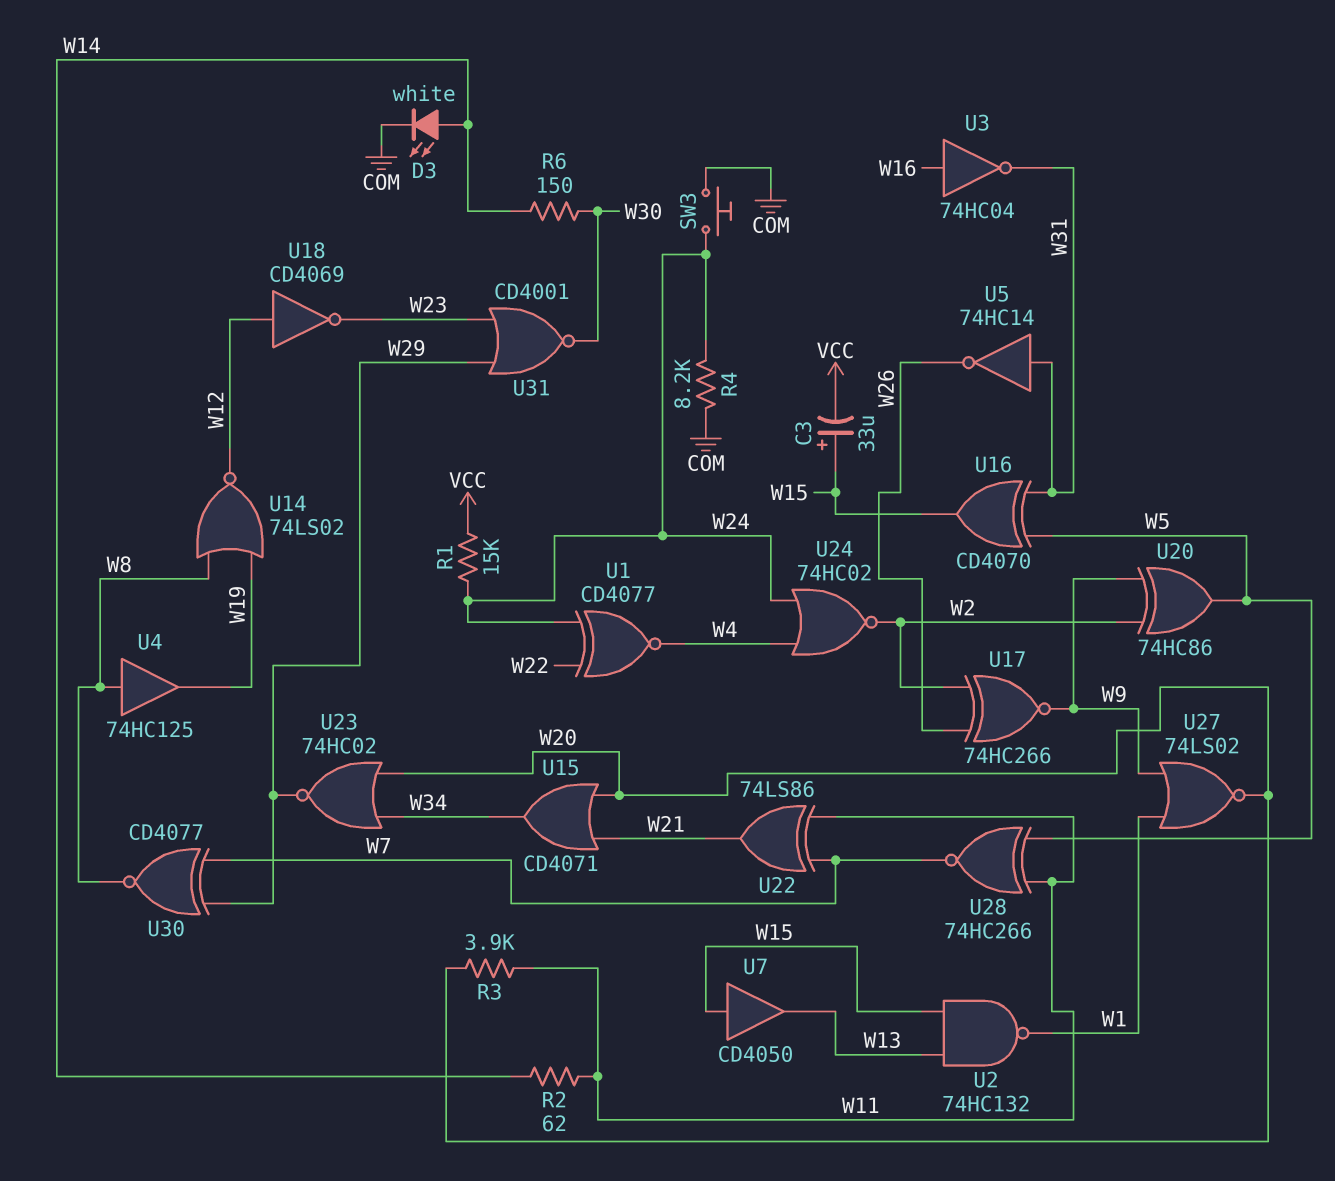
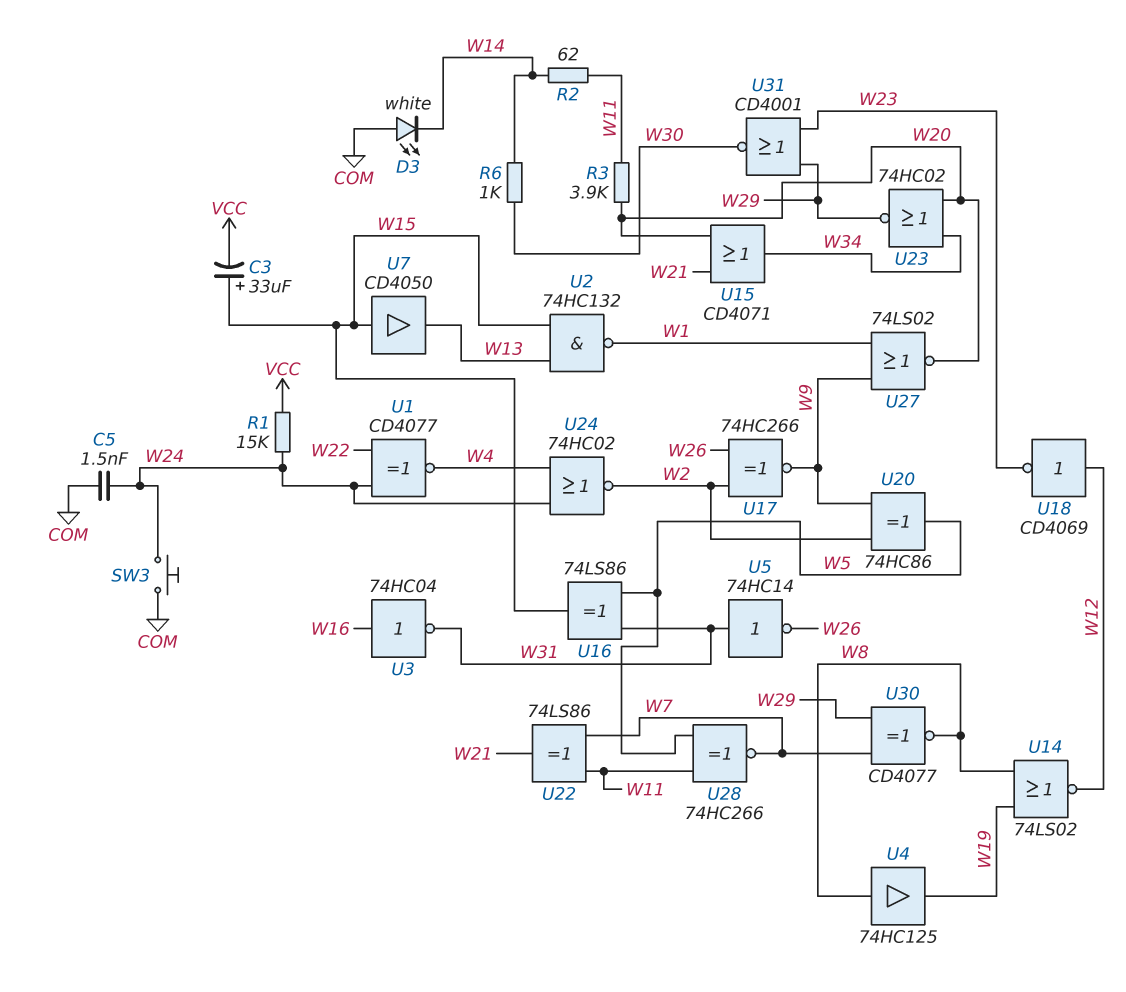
C5: none -> 1.5nF (COM, W24)
D3: LED white (A W14, K COM) -> LED white (A COM, K W14)
R4: 8.2k (COM, W24) -> none
R6: 150 (W14, W30) -> 1k (W14, W30)
U16: XOR CD4070 (in W5, in W31, out W15) -> XOR 74LS86 (in W5, in W31, out W15)

